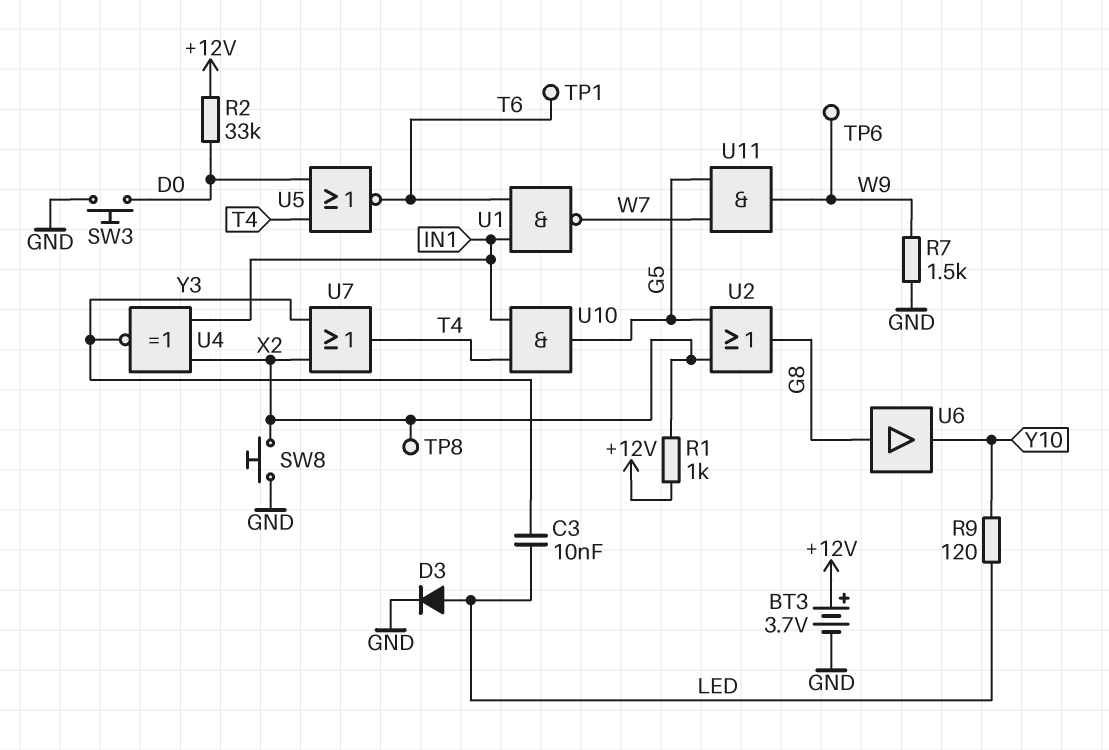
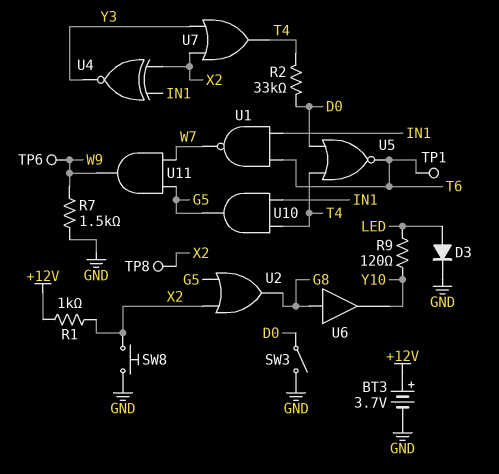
C3: 10nF (LED, Y3) -> none
R2: 33k (+12V, D0) -> 33k (D0, T4)
SW3: button (D0, GND) -> switch (D0, GND)

